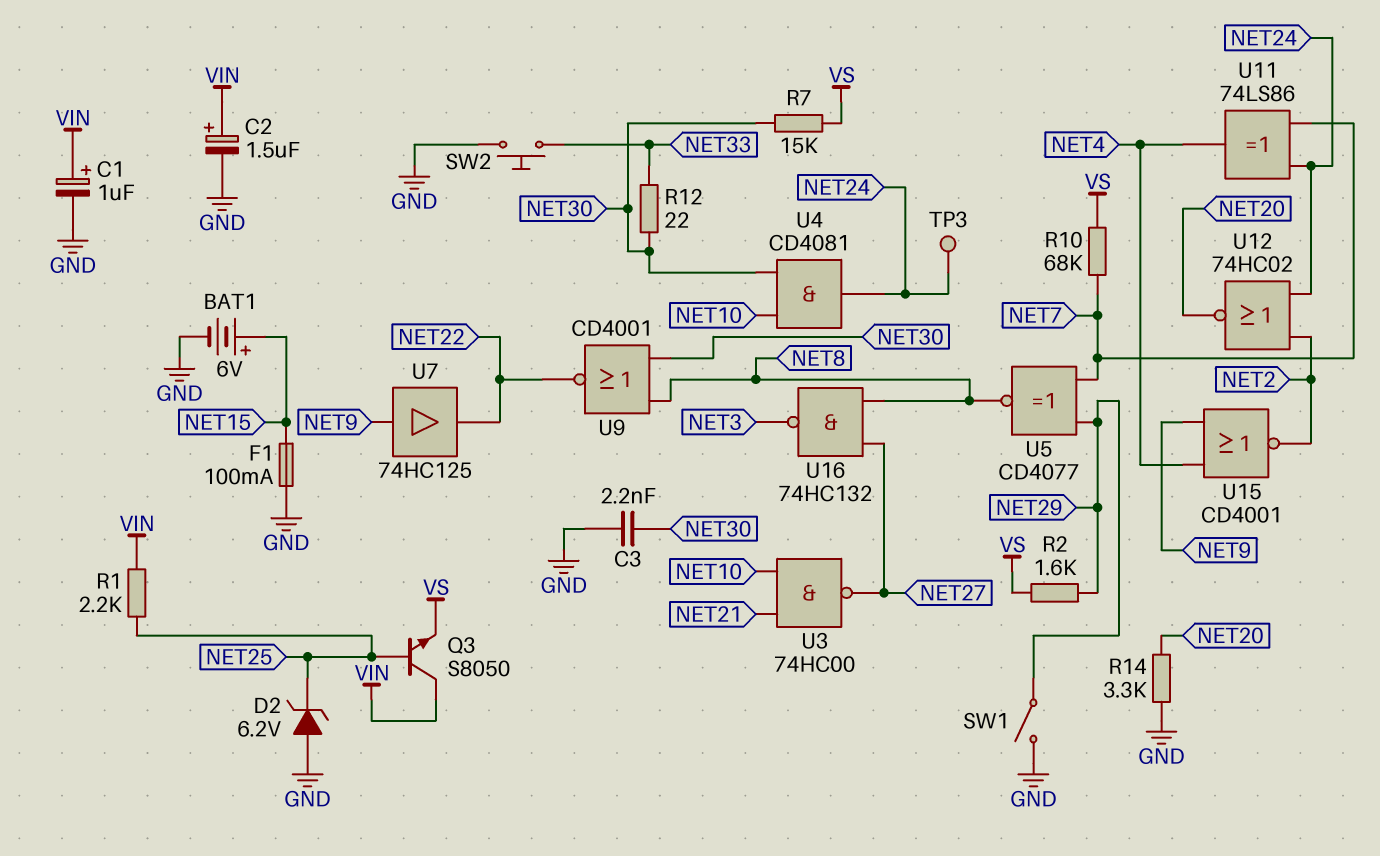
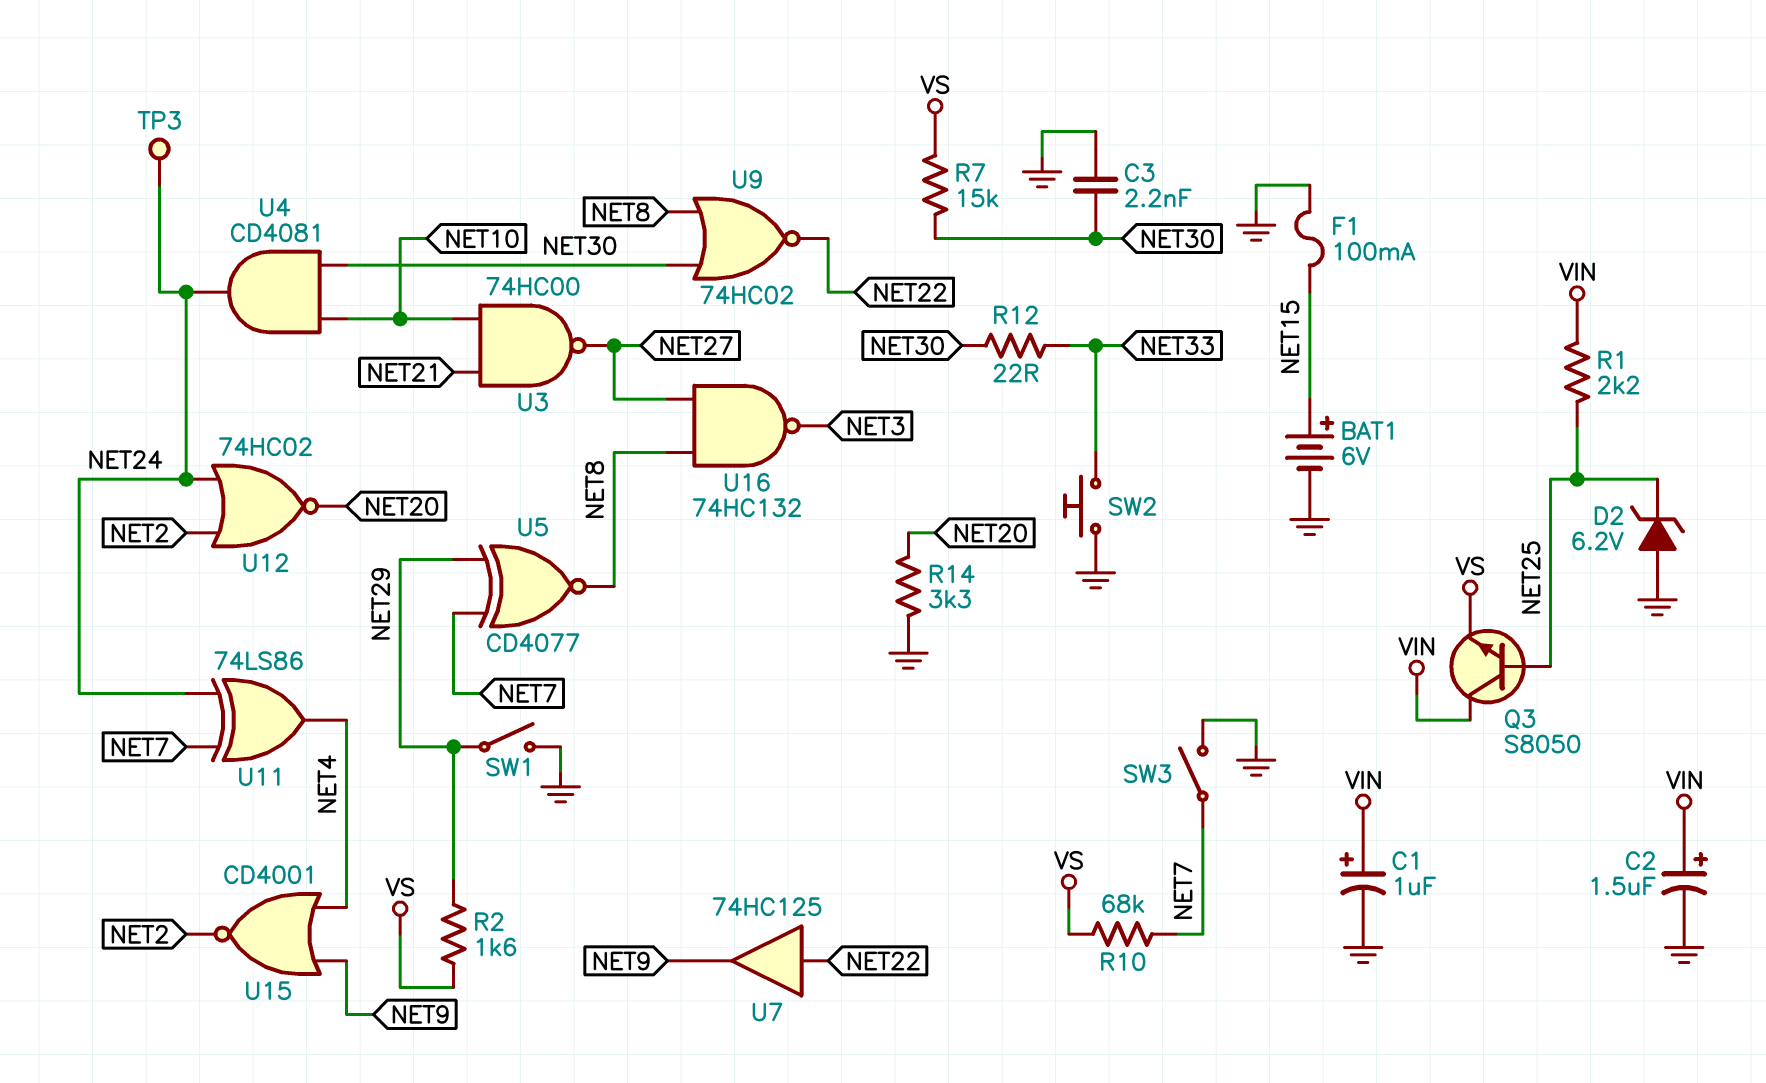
SW3: none -> switch (GND, NET7)
U7: buffer 74HC125 (in NET9, out NET22) -> buffer 74HC125 (in NET22, out NET9)
U9: NOR CD4001 (in NET8, in NET30, out NET22) -> NOR 74HC02 (in NET8, in NET30, out NET22)

